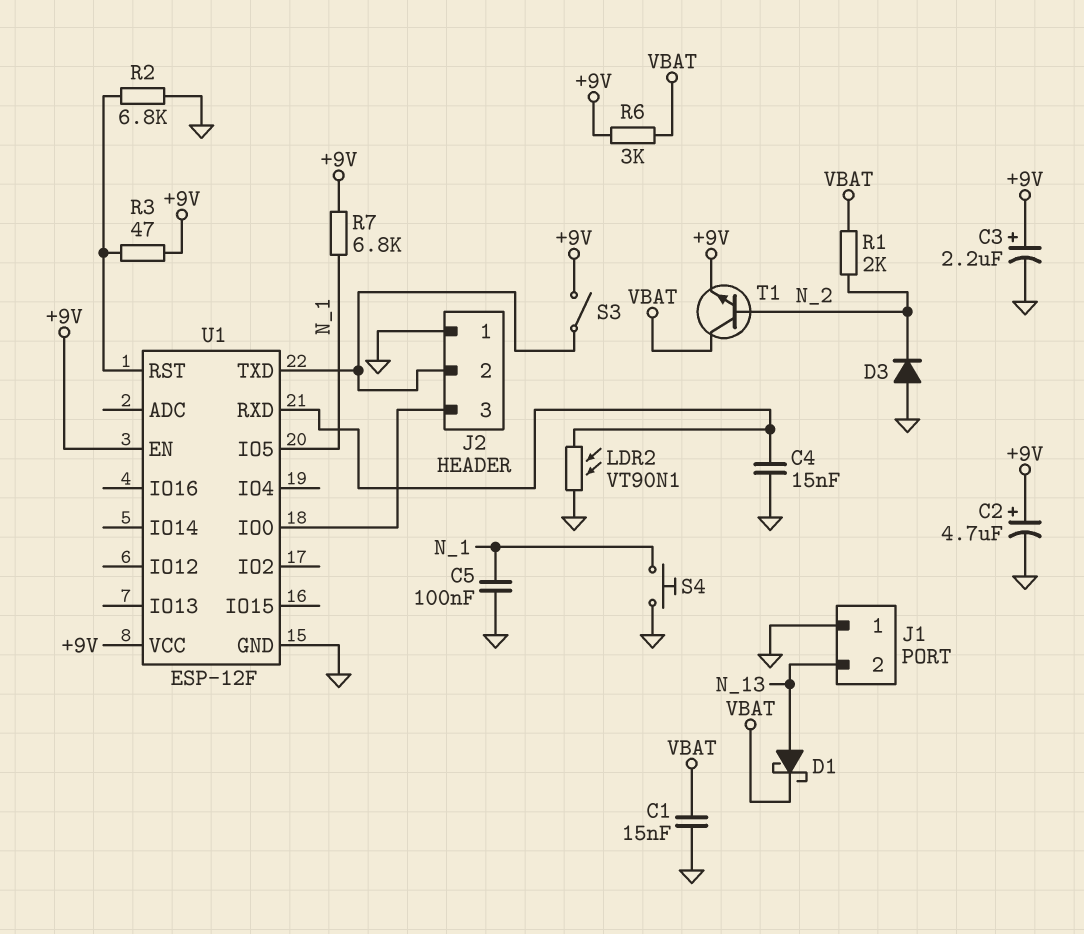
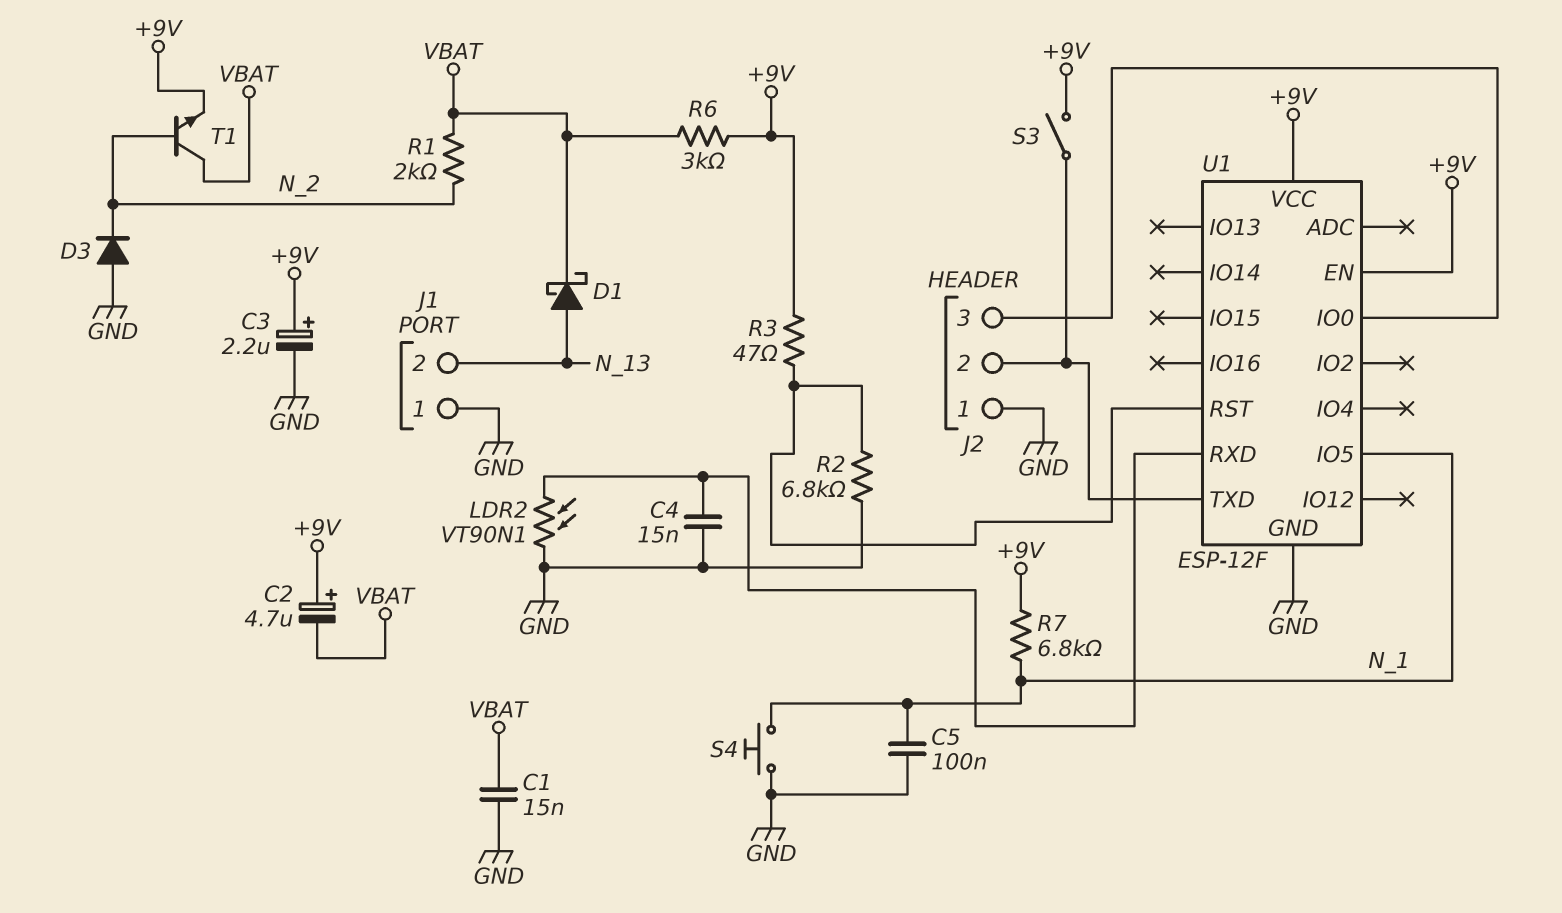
C2: 4.7uF (plus +9V, minus GND) -> 4.7uF (plus +9V, minus VBAT)

